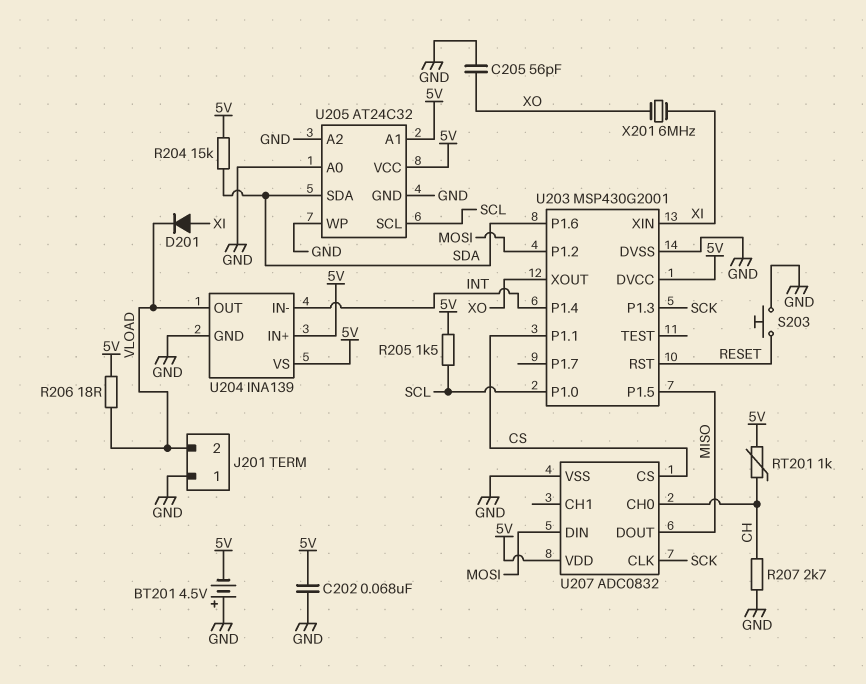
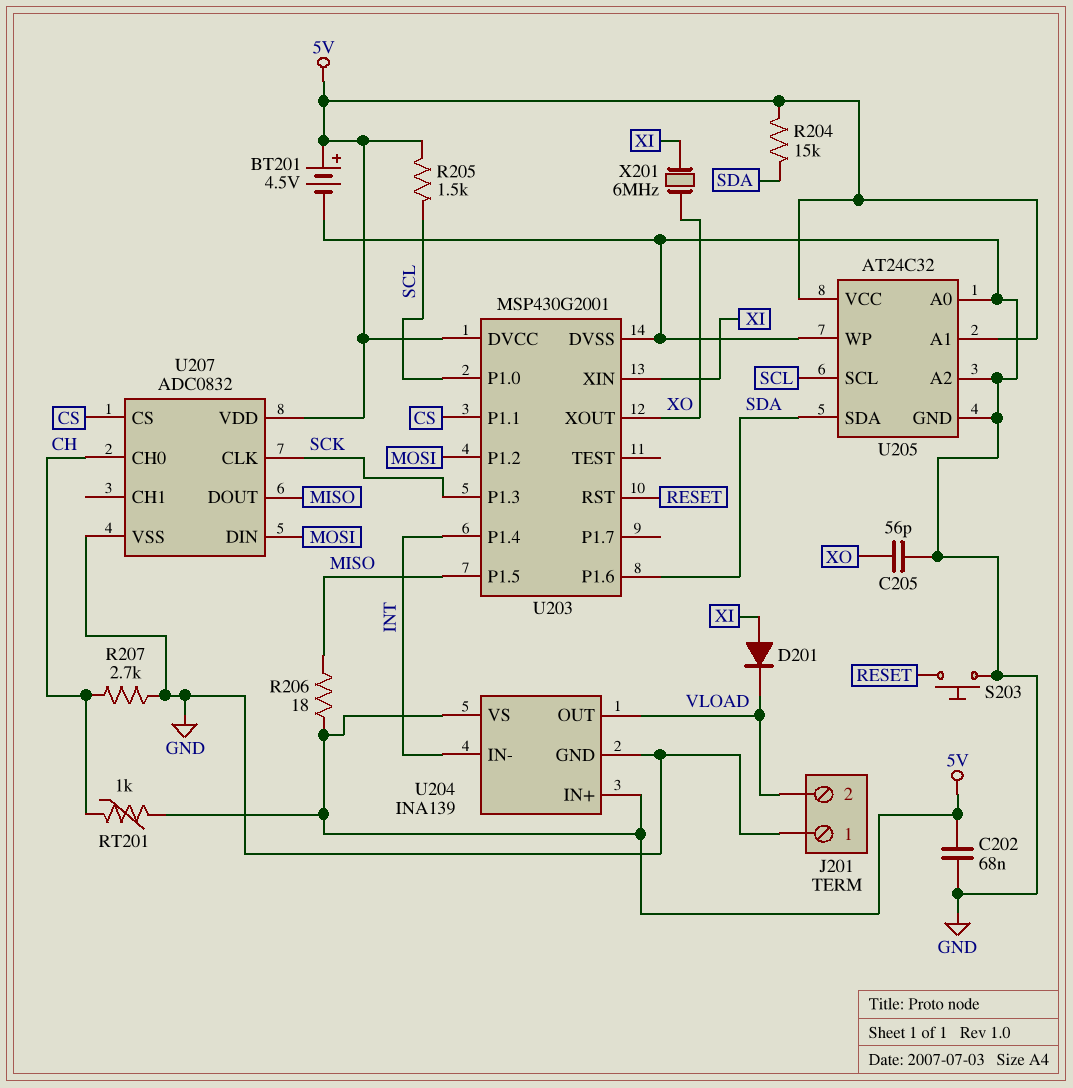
BT201: 4.5V (plus GND, minus 5V) -> 4.5V (plus 5V, minus GND)
R206: 18 (5V, VLOAD) -> 18 (5V, MISO)

